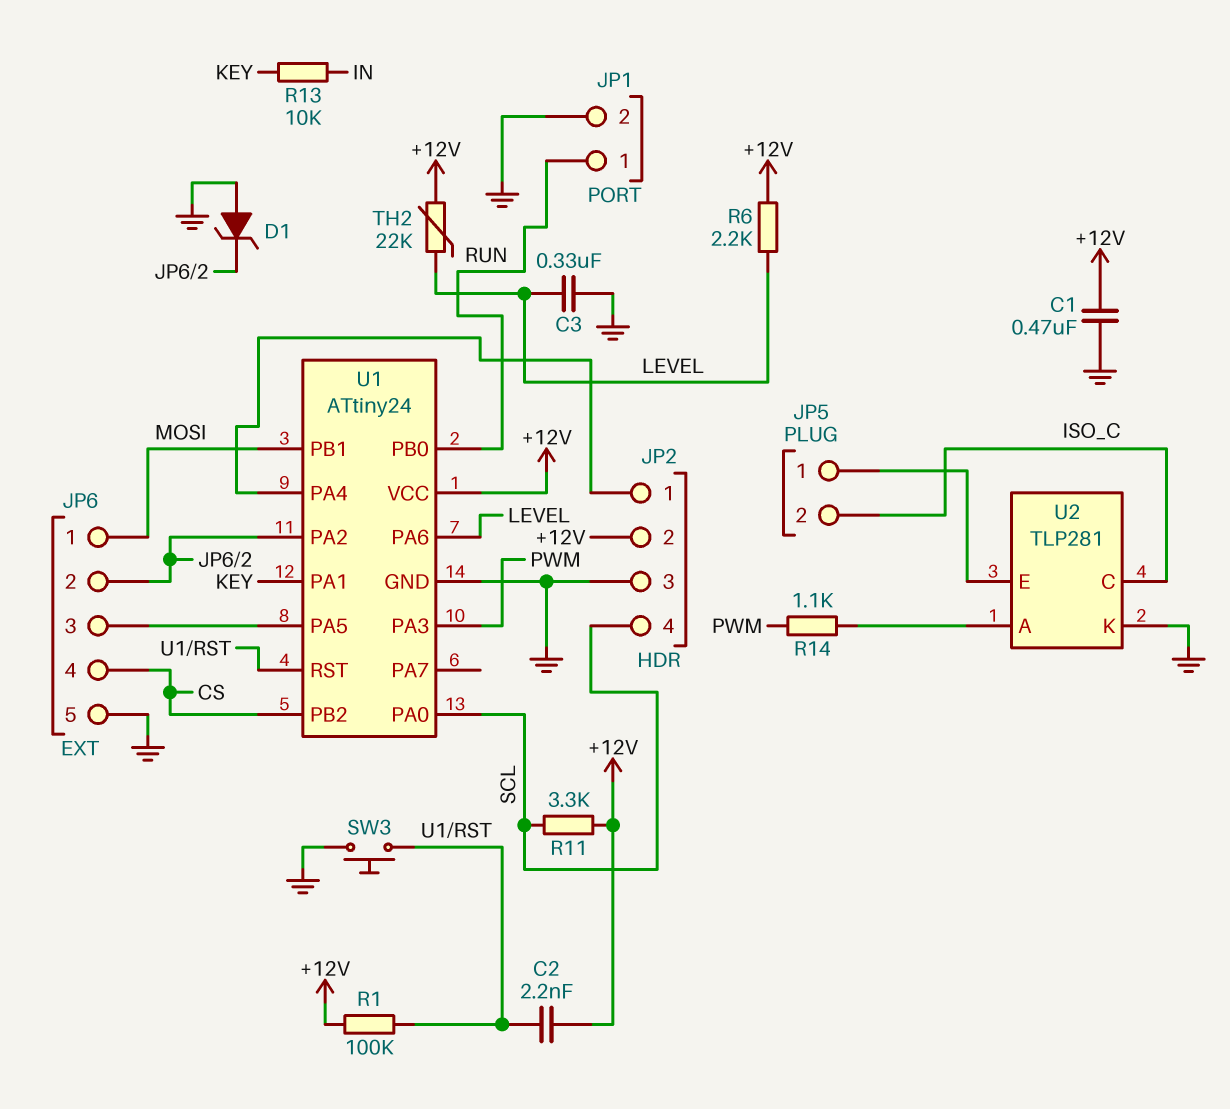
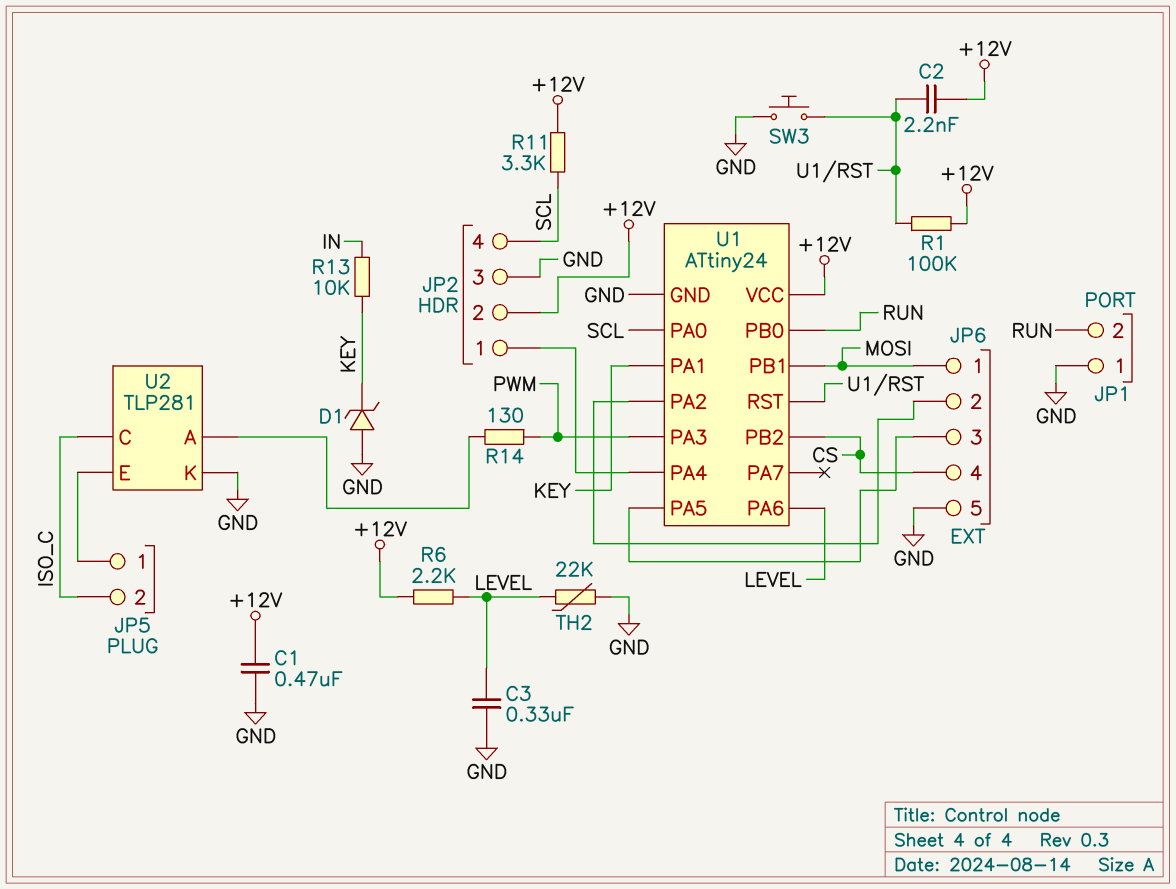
D1: zener (A GND, K JP6/2) -> zener (A GND, K KEY)
JP1 pin 1: RUN -> GND
JP1 pin 2: GND -> RUN
R14: 1.1k (PWM, U2/A) -> 130 (PWM, U2/A)
TH2: 22k (+12V, LEVEL) -> 22k (GND, LEVEL)

